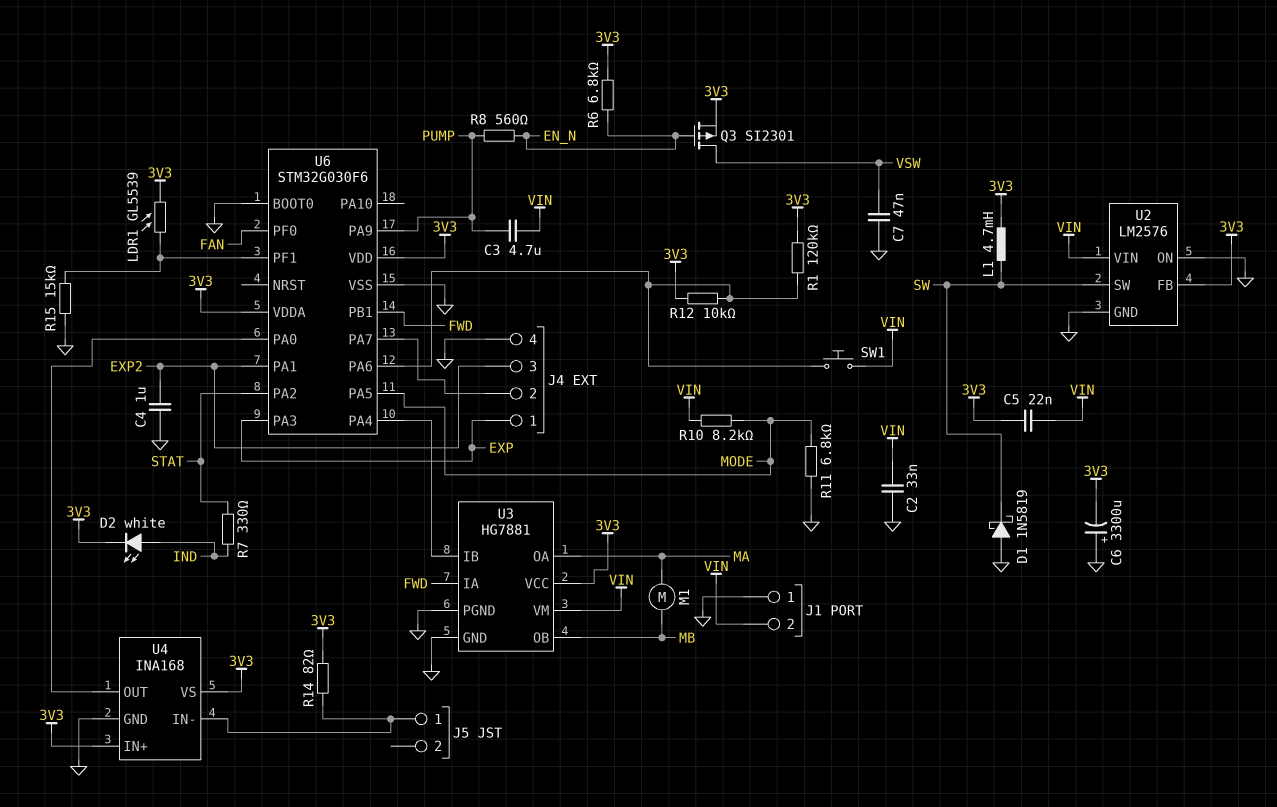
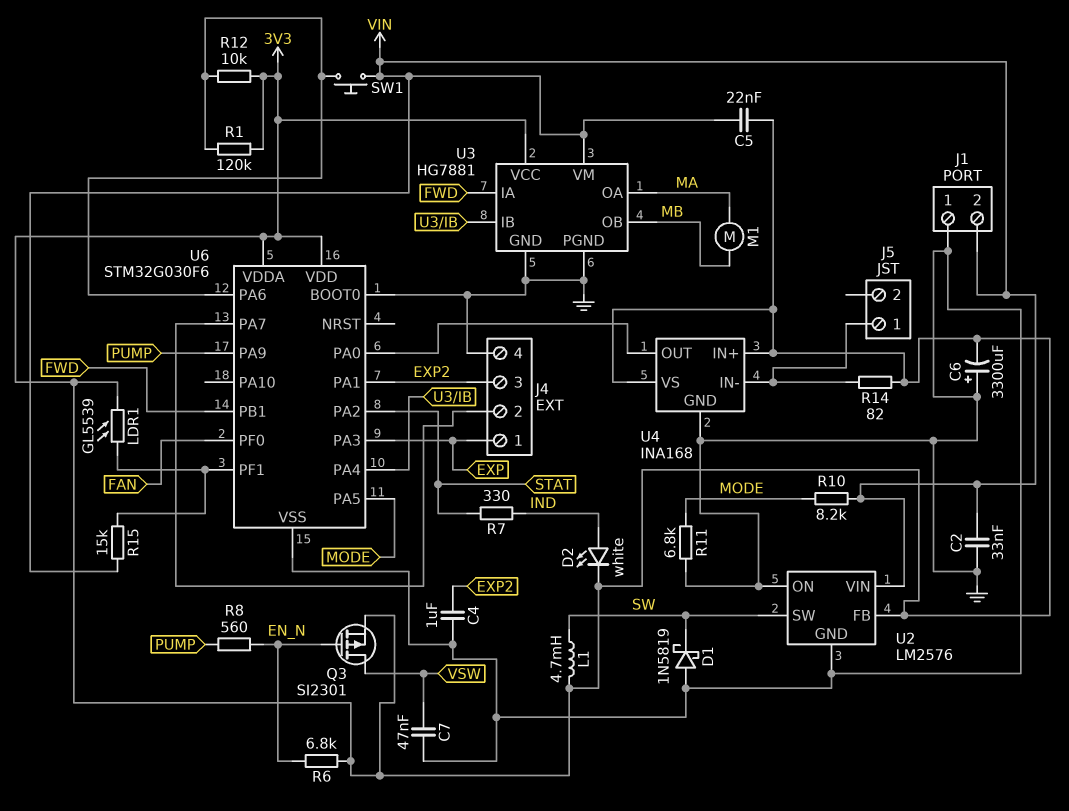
C3: 4.7uF (PUMP, VIN) -> none
R15: 15k (GND, U6/PF1) -> 15k (U6/PF1, VIN)

